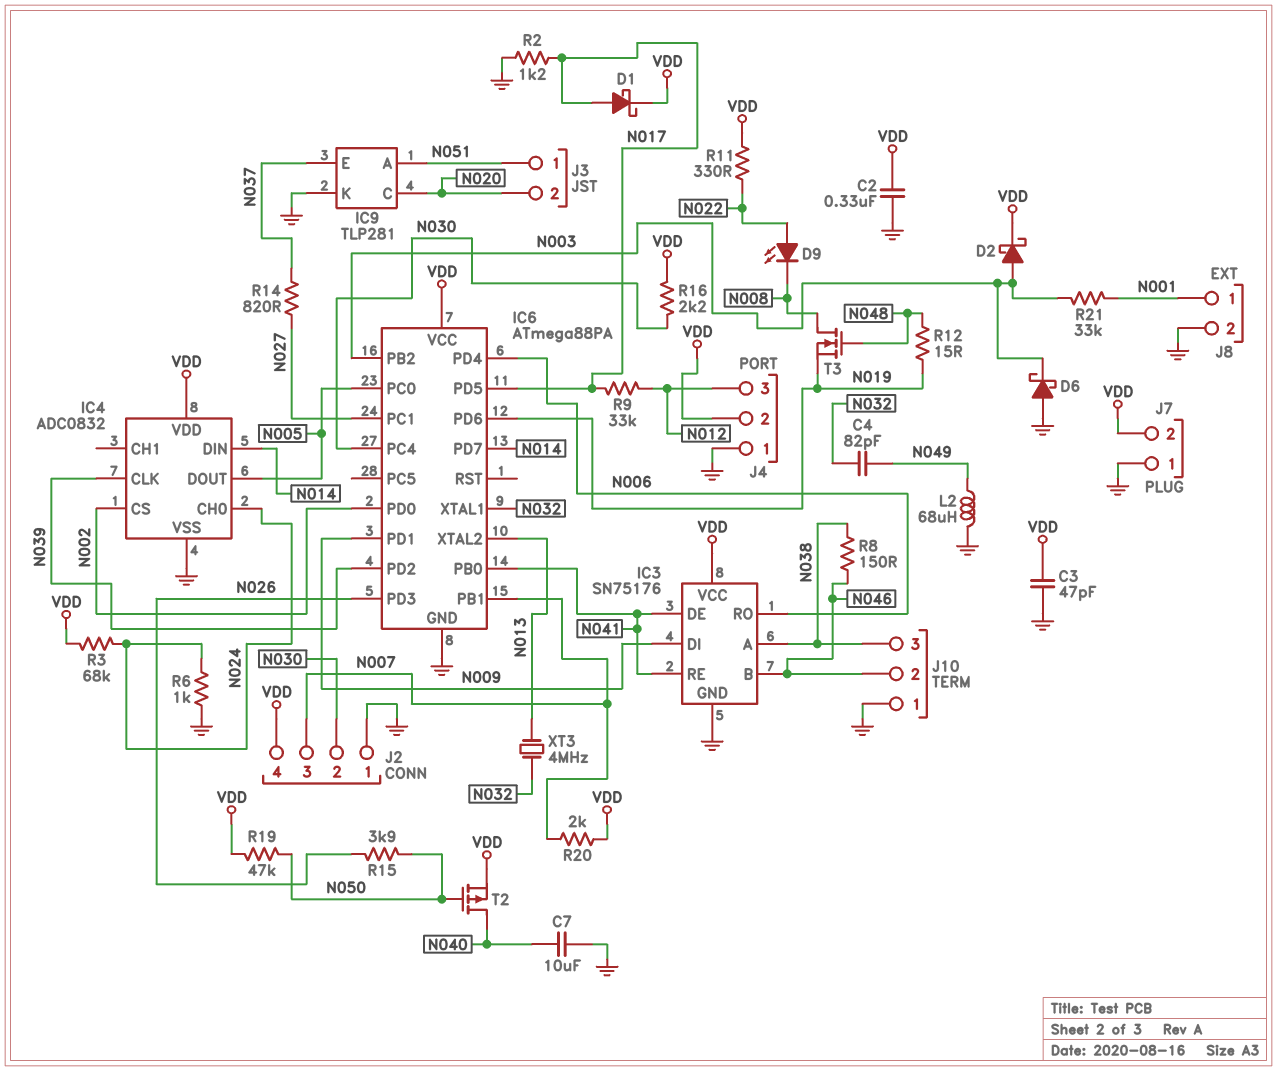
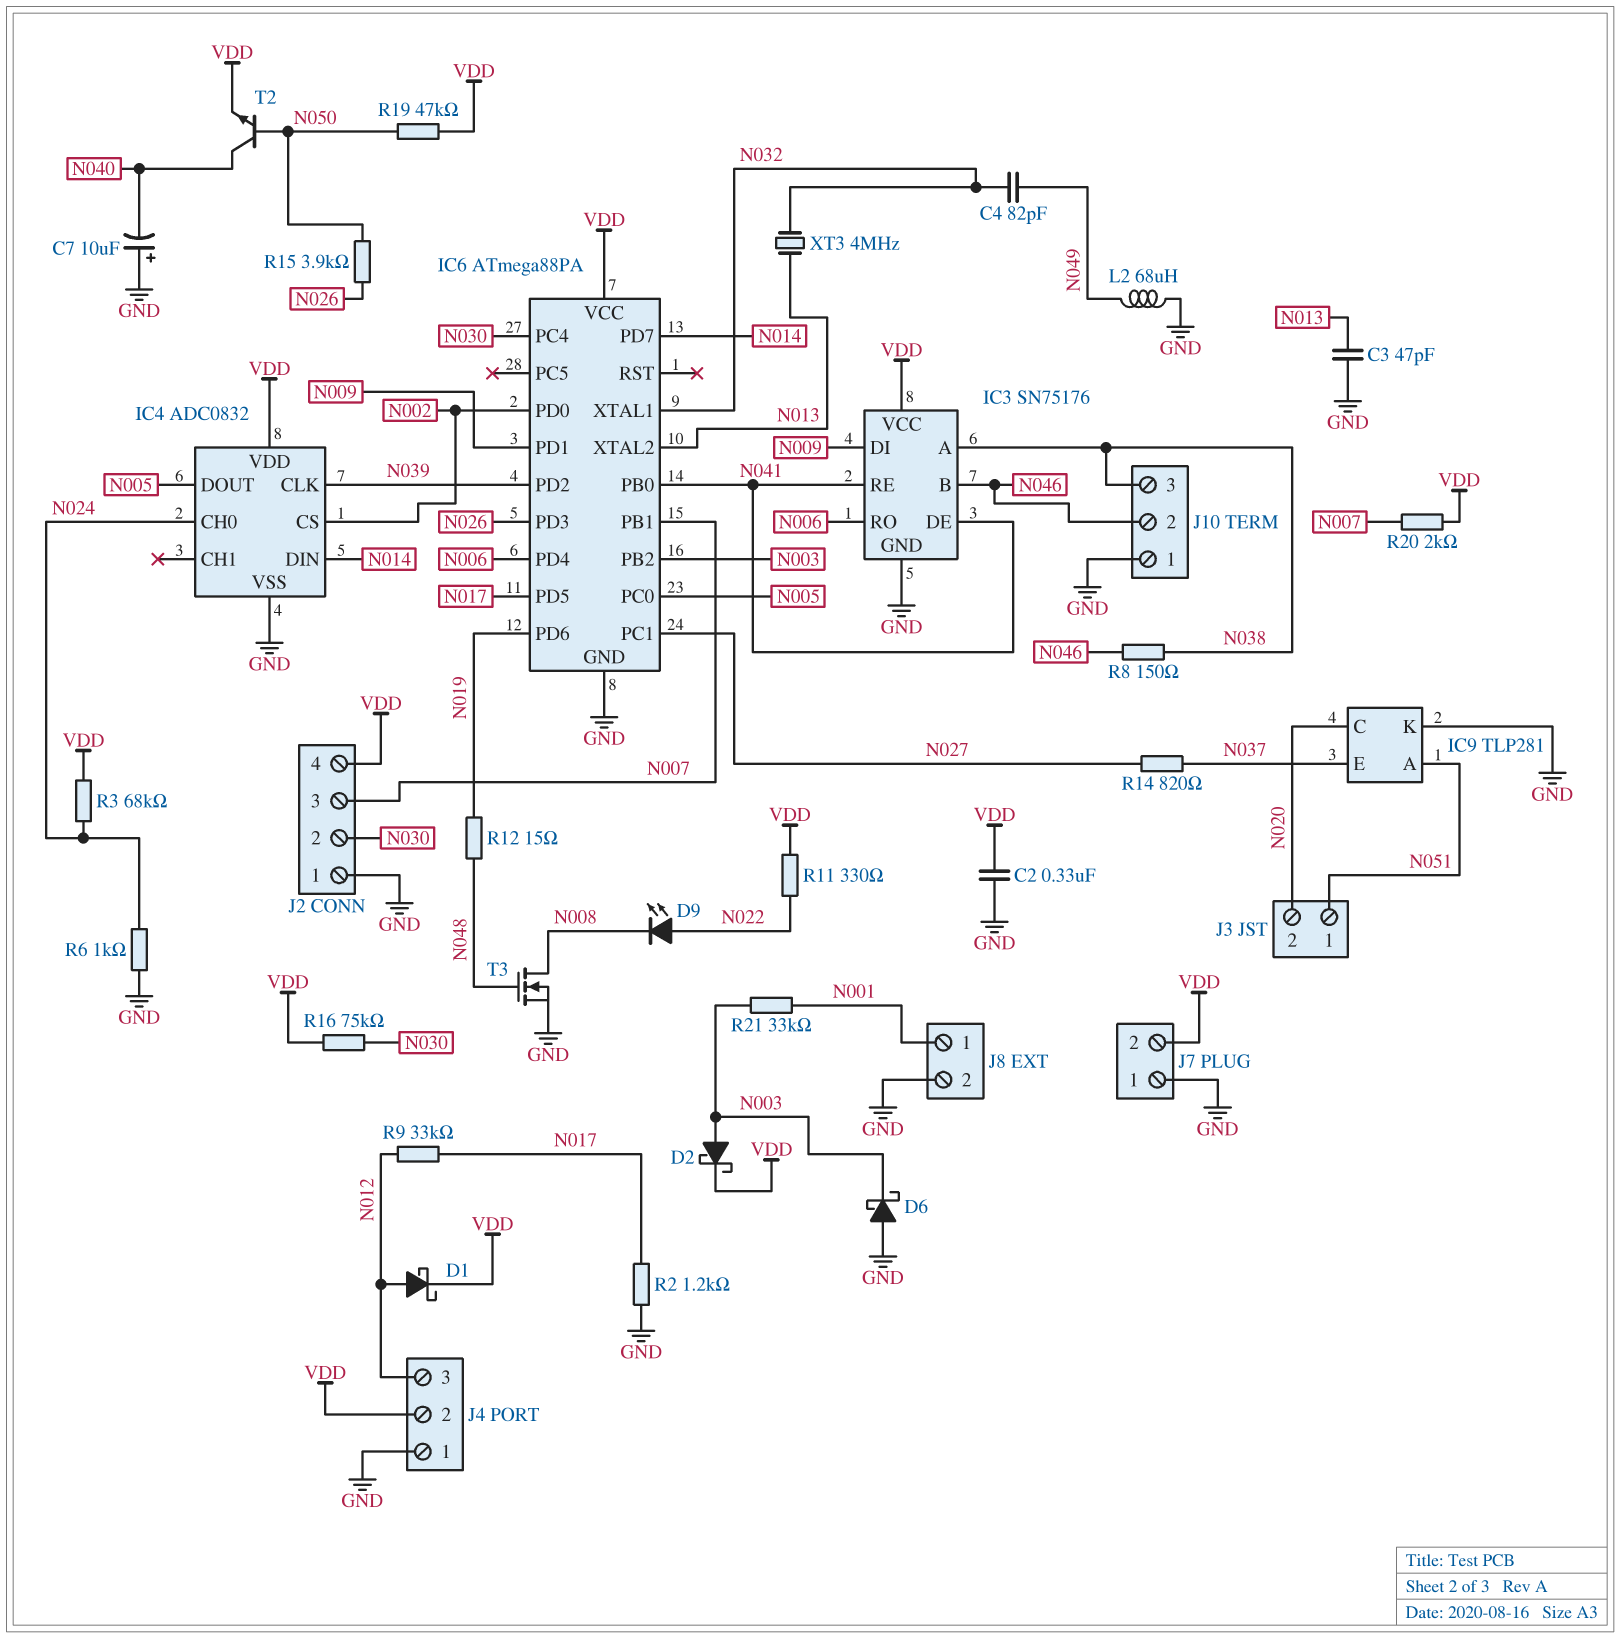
C3: 47pF (GND, VDD) -> 47pF (GND, N013)
C7: 10uF (GND, N040) -> 10uF (plus GND, minus N040)
D1: schottky (A N017, K VDD) -> schottky (A N012, K VDD)
R16: 2.2k (N030, VDD) -> 75k (N030, VDD)
T2: PMOS (G N050, D N040, S VDD) -> NPN (B N050, C N040, E VDD)
T3: NMOS (G N048, D N008, S N019) -> NMOS (G N048, D N008, S GND)

